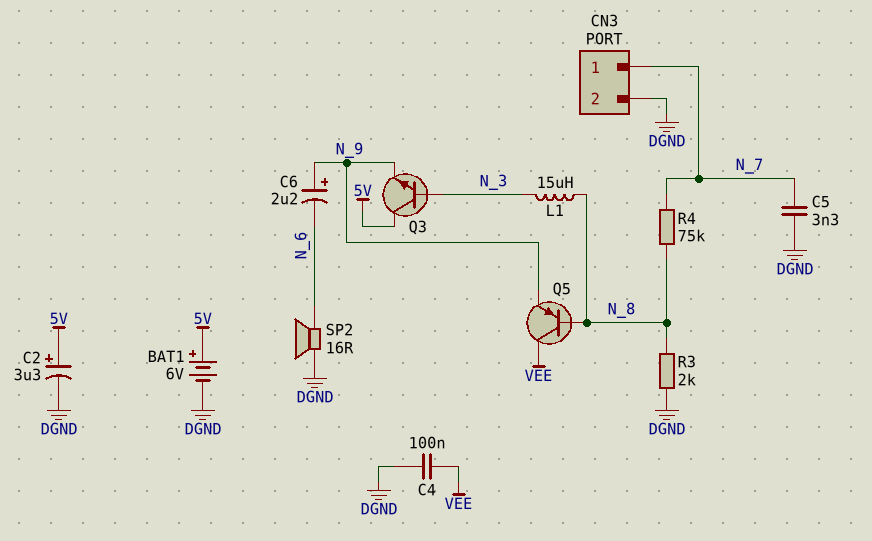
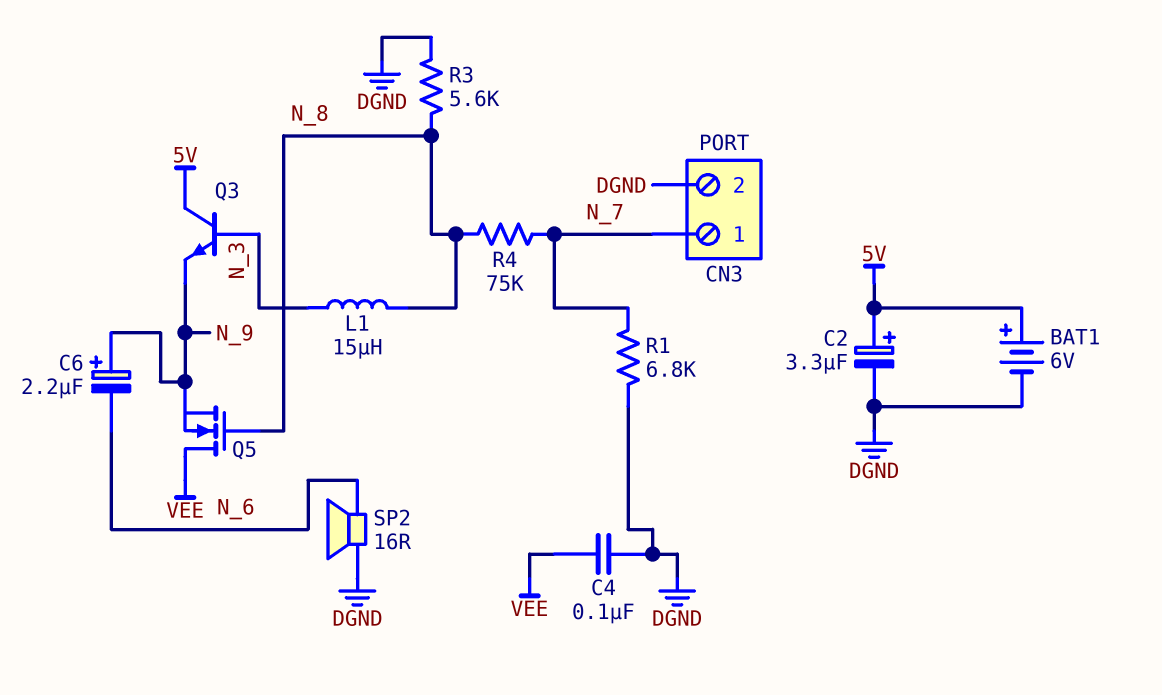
C5: 3.3nF (DGND, N_7) -> none
Q5: PNP (B N_8, C VEE, E N_9) -> NMOS (G N_8, D VEE, S N_9)
R1: none -> 6.8k (DGND, N_7)
R3: 2k (DGND, N_8) -> 5.6k (DGND, N_8)

